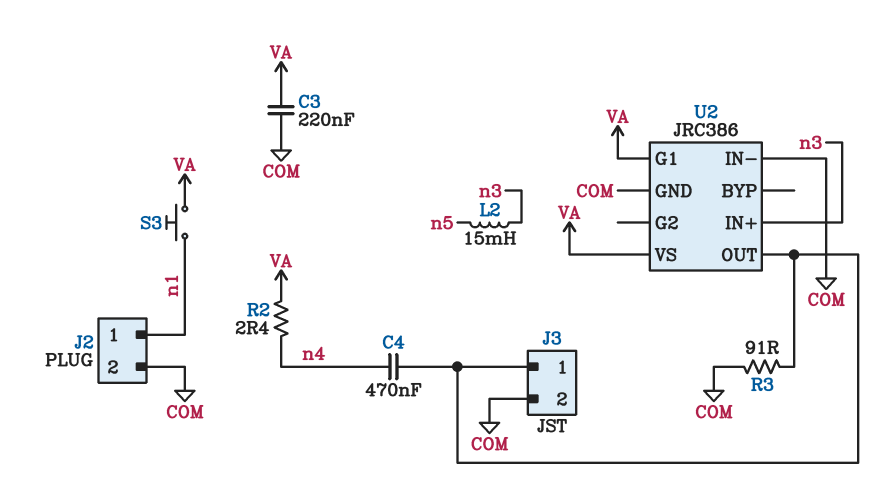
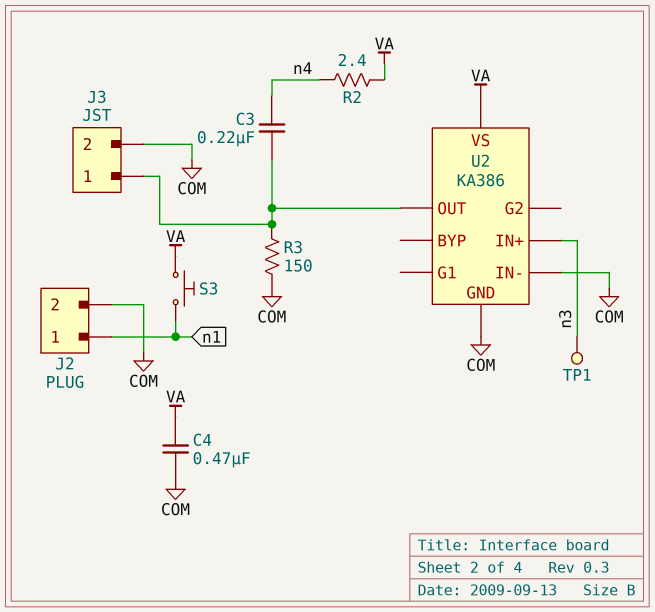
C3: 220nF (COM, VA) -> 220nF (J3/1, n4)
C4: 470nF (J3/1, n4) -> 470nF (COM, VA)
L2: 15mH (n3, n5) -> none
R3: 91 (COM, J3/1) -> 150 (COM, J3/1)
TP1: none -> test point (n3)
U2: JRC386 -> KA386
U2 pin G1: VA -> none

